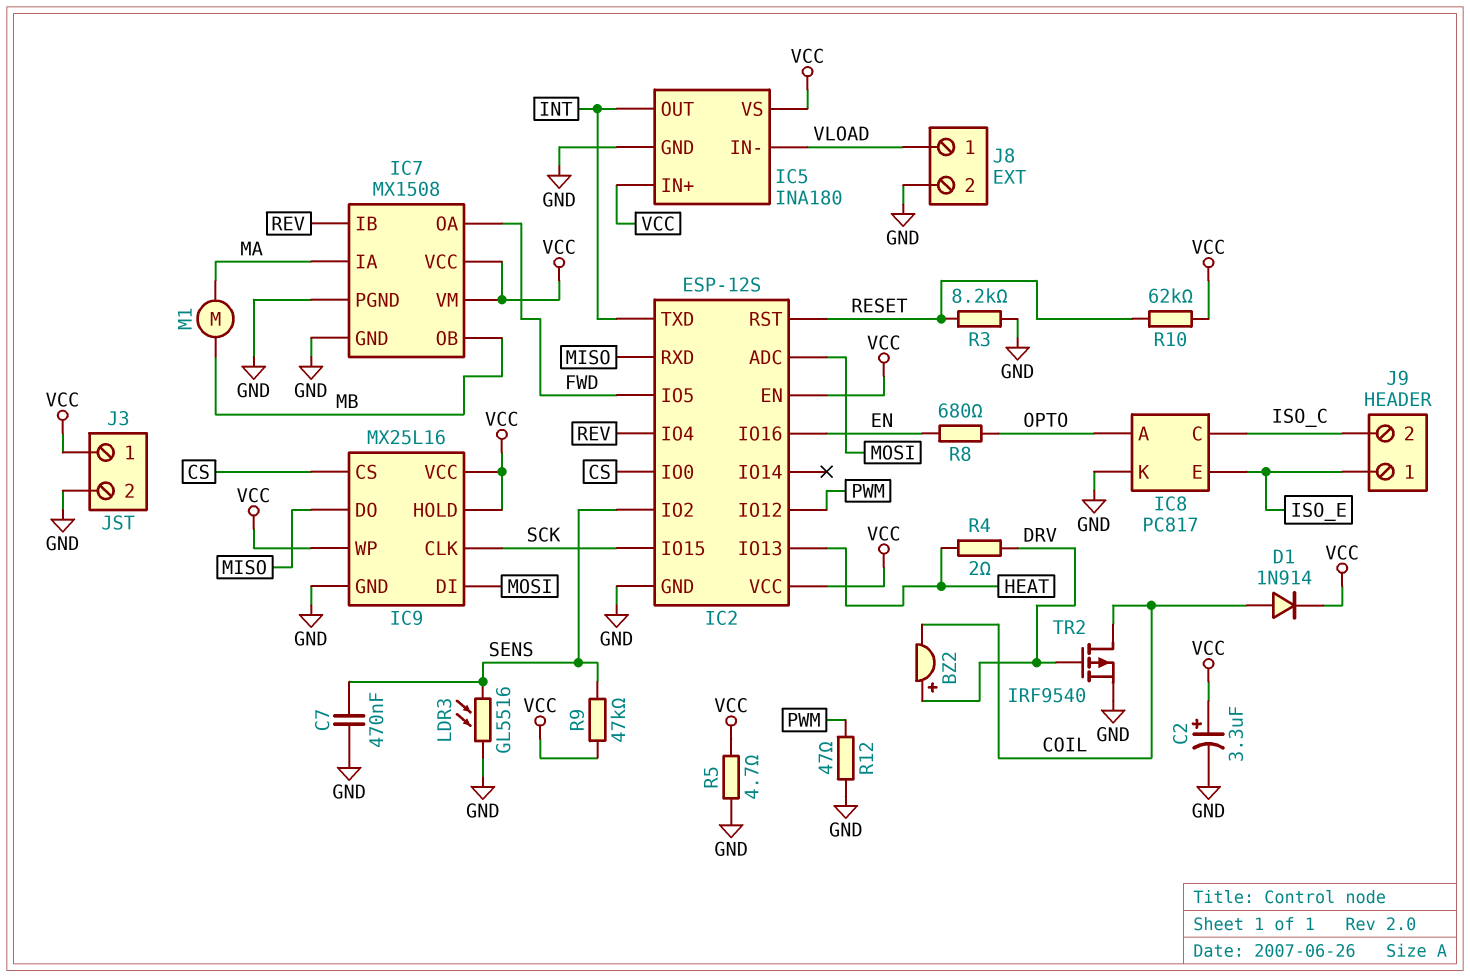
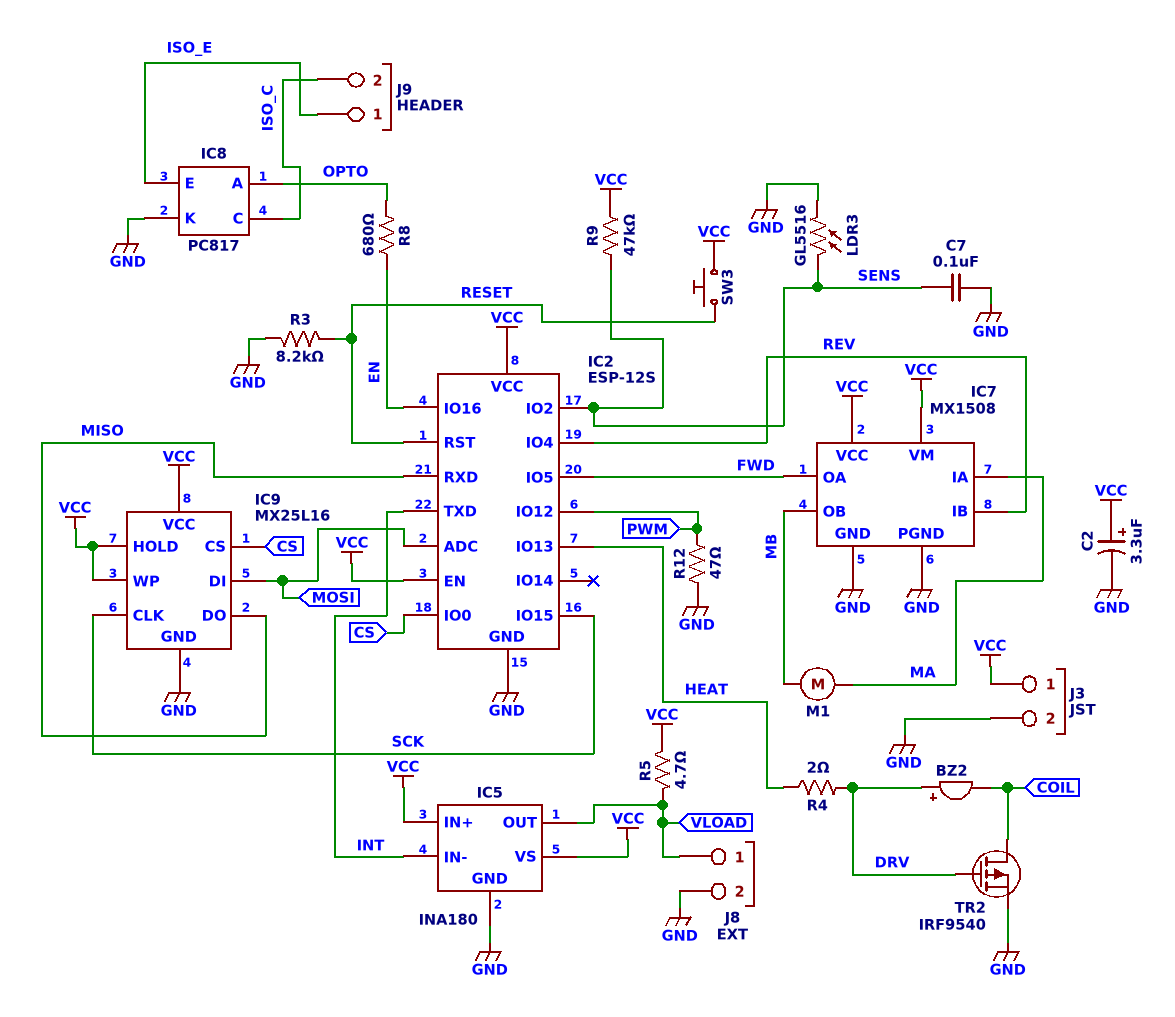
C7: 470nF (GND, SENS) -> 100nF (GND, SENS)
D1: diode 1N914 (A COIL, K VCC) -> none
IC5 pin IN-: VLOAD -> INT
IC5 pin OUT: INT -> VLOAD
R5: 4.7 (GND, VCC) -> 4.7 (VCC, VLOAD)
R10: 62k (RESET, VCC) -> none
SW3: none -> button (RESET, VCC)

